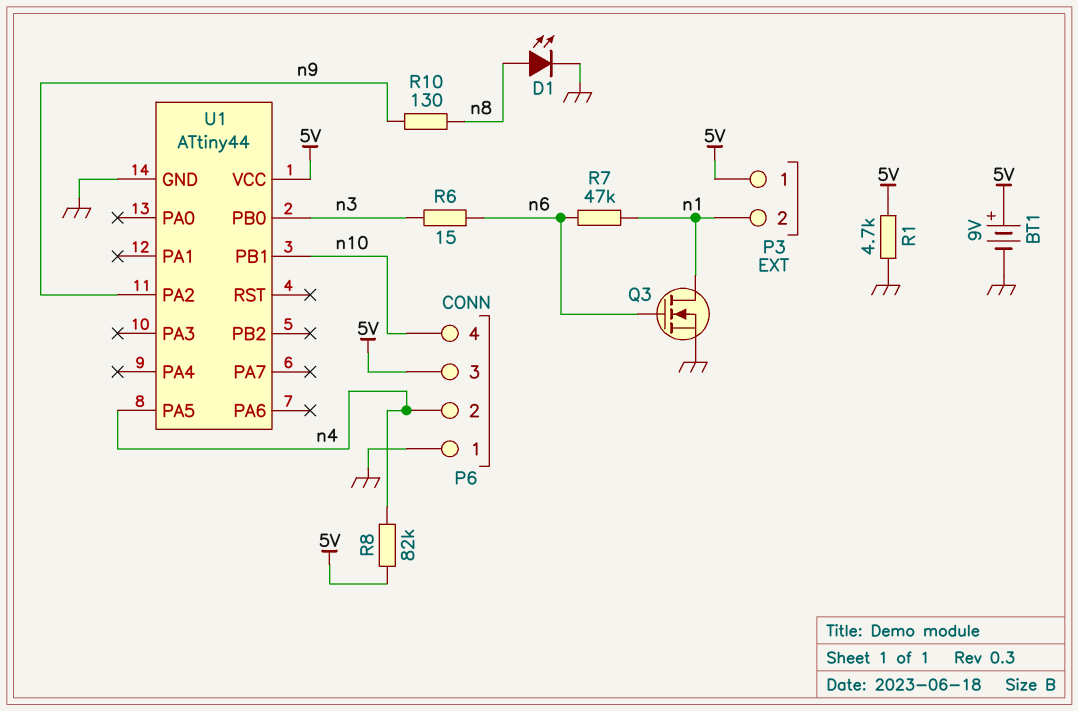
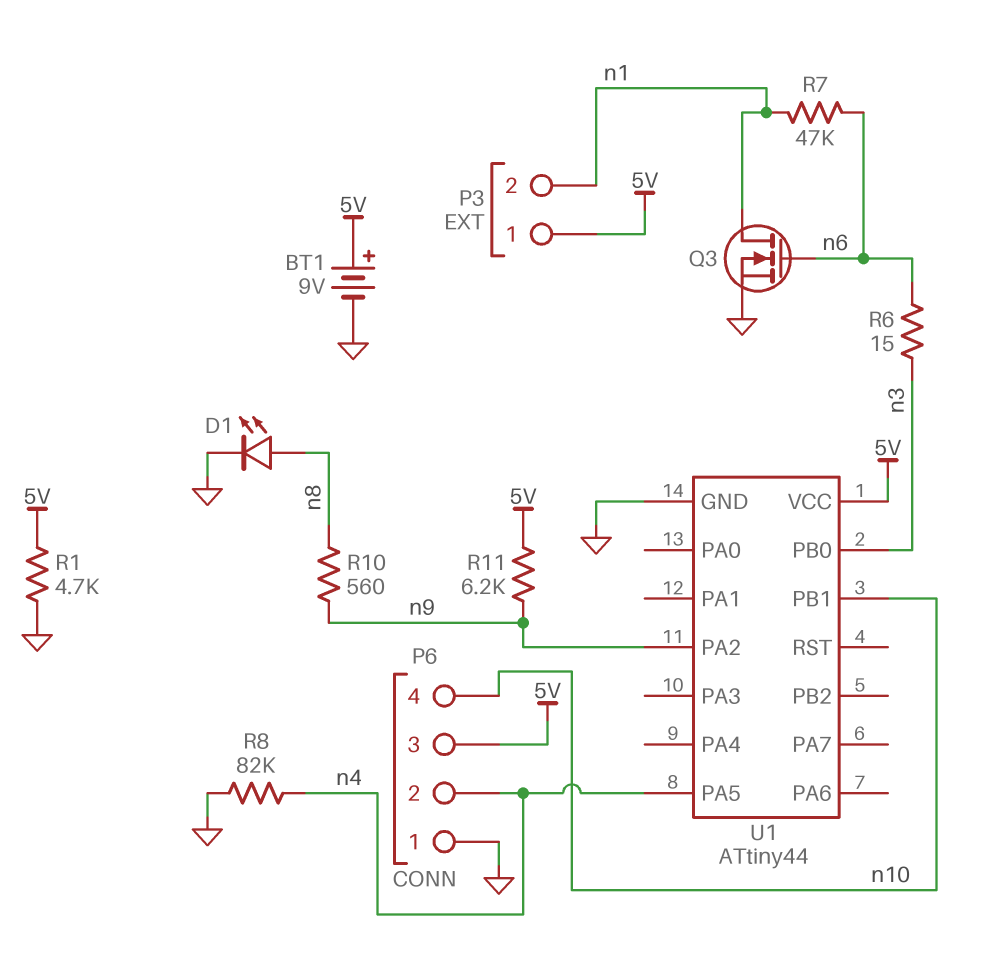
R8: 82k (5V, n4) -> 82k (GND, n4)
R10: 130 (n8, n9) -> 560 (n8, n9)
R11: none -> 6.2k (5V, n9)

